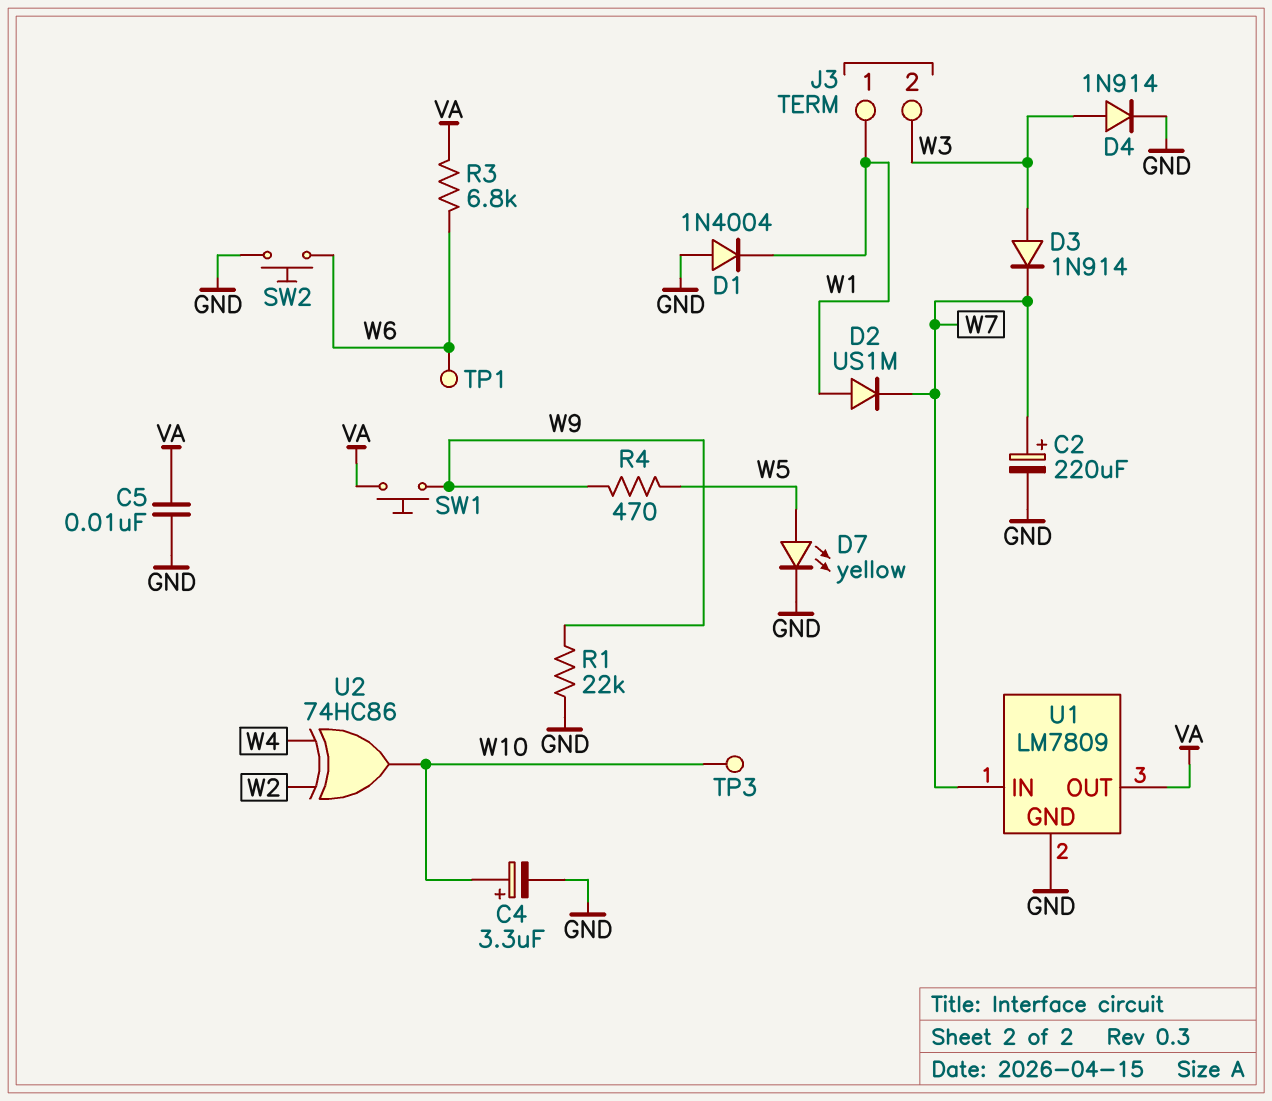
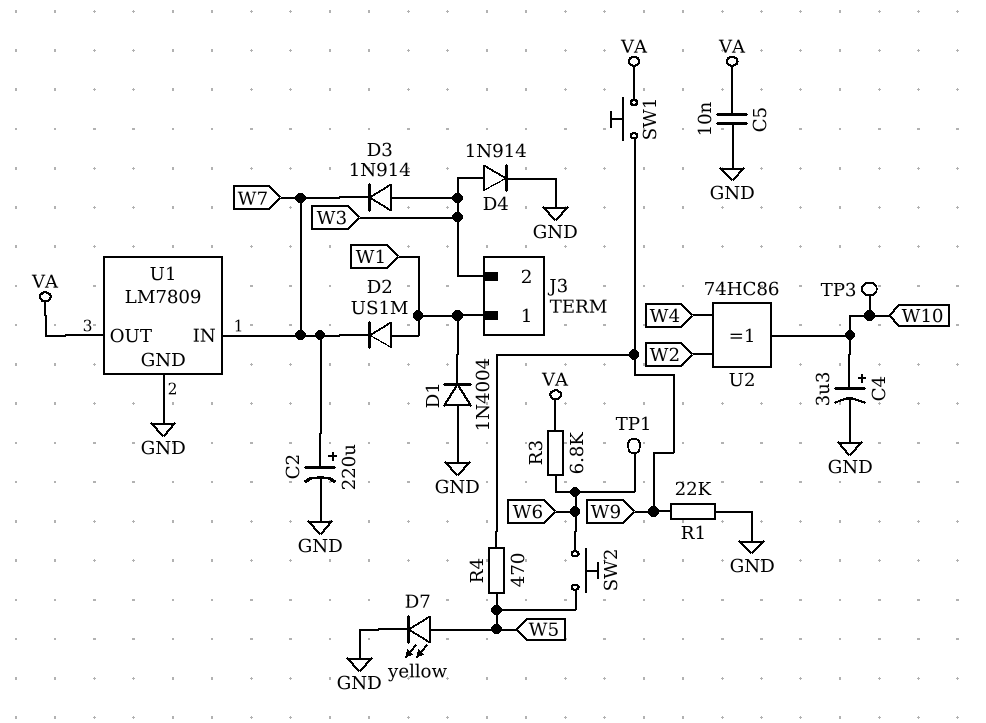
SW2: button (GND, W6) -> button (W5, W6)

